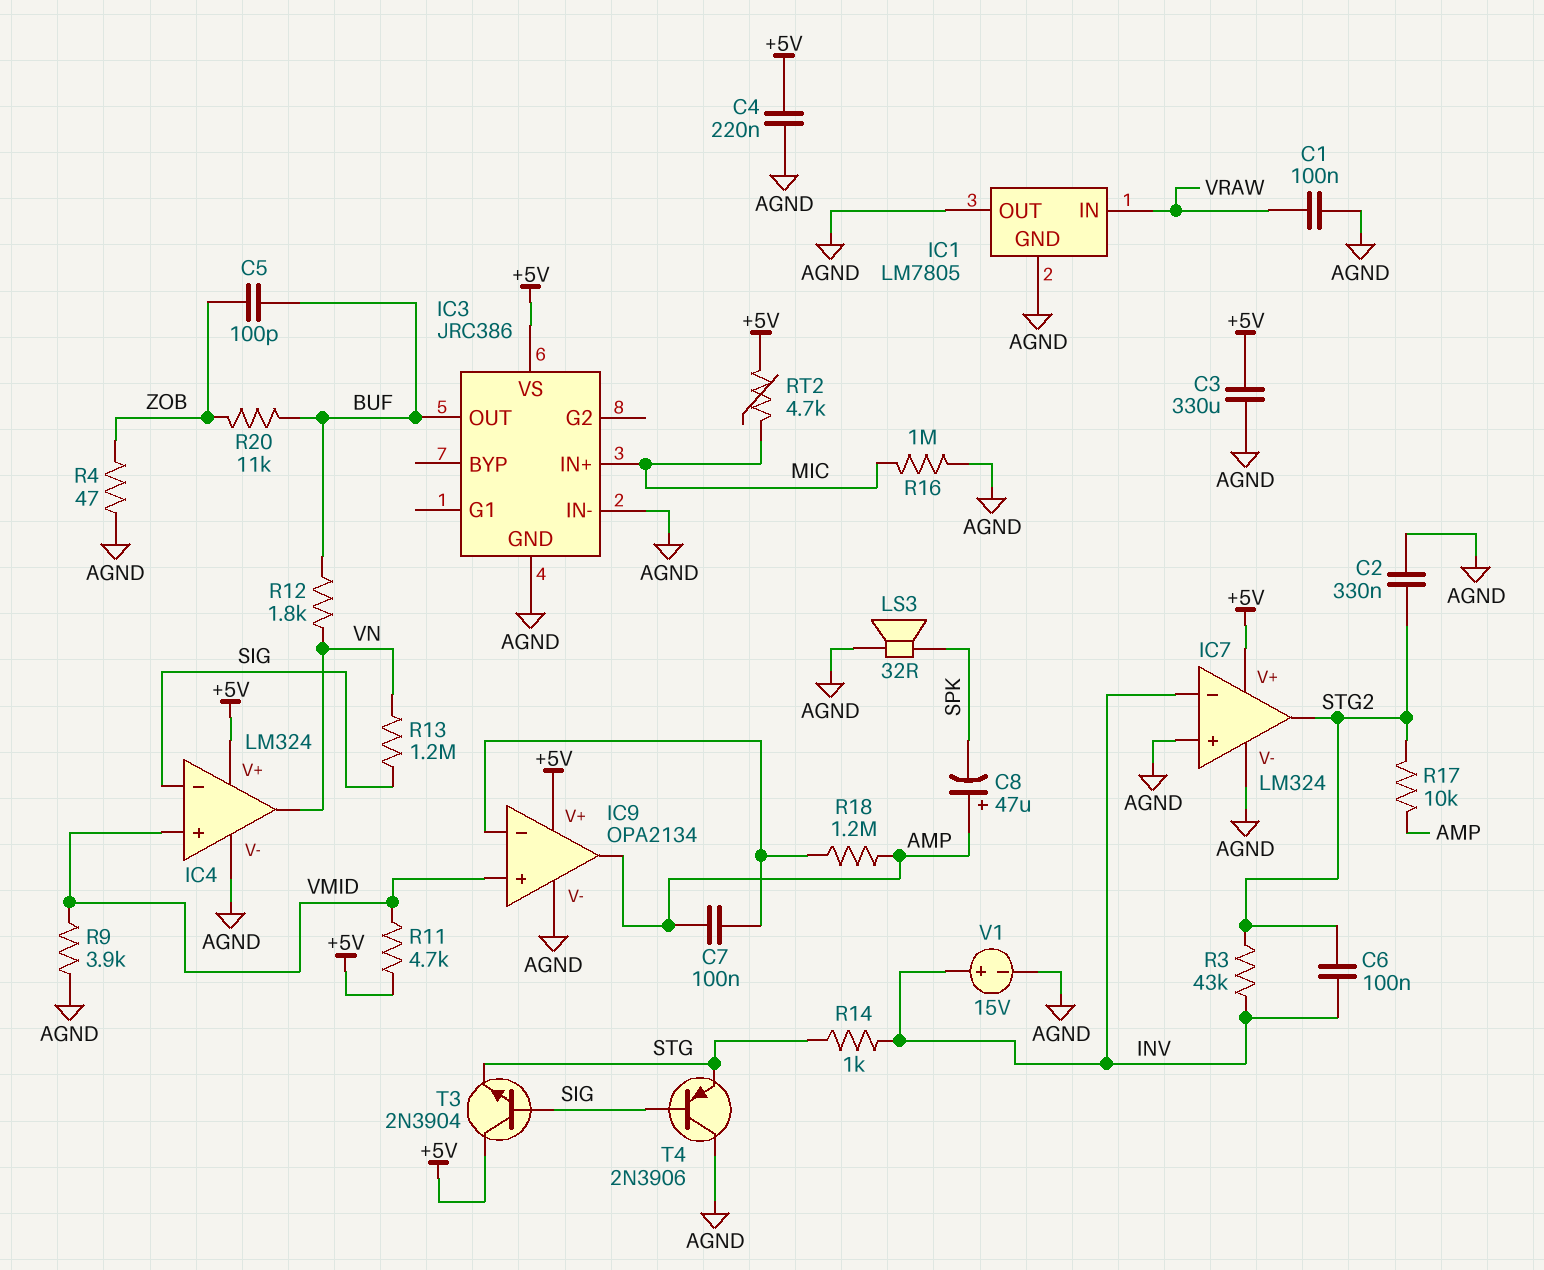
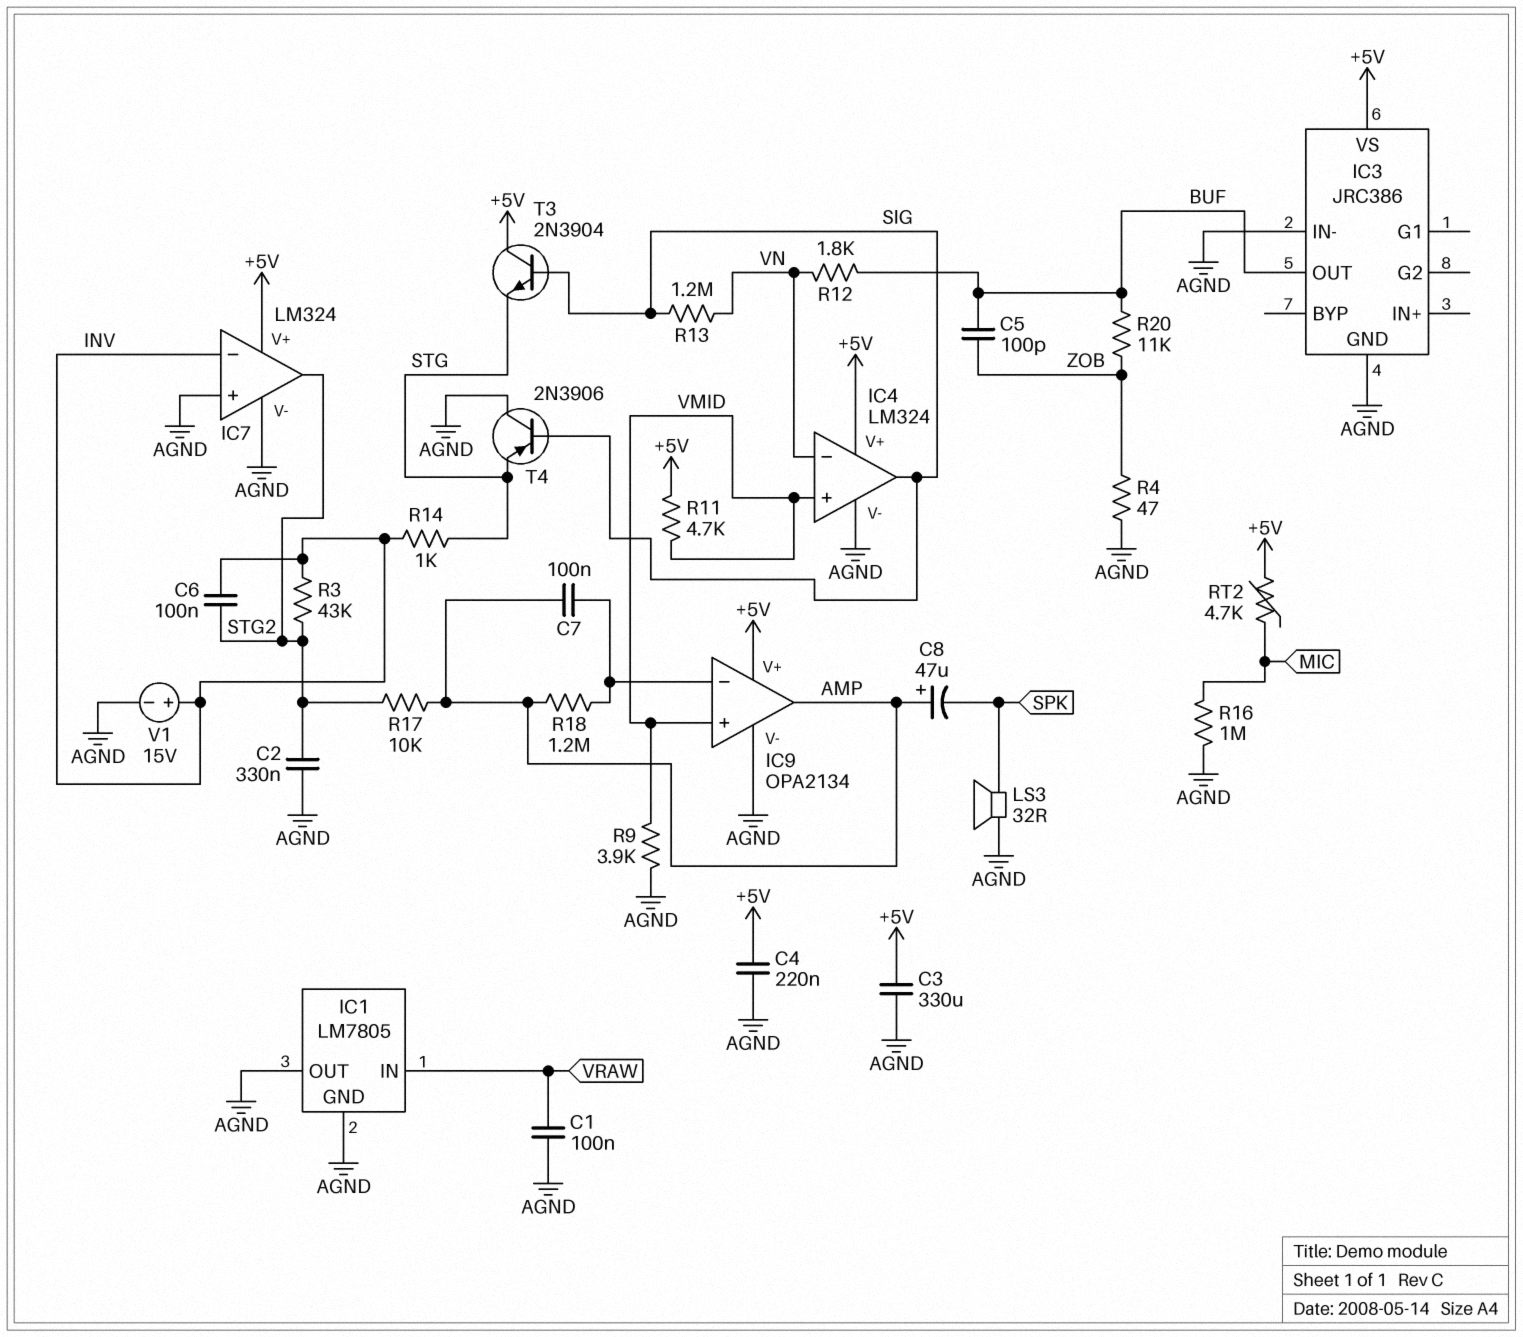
IC3 pin IN+: MIC -> none
IC4 pin in-: SIG -> VN
IC4 pin out: VN -> SIG

